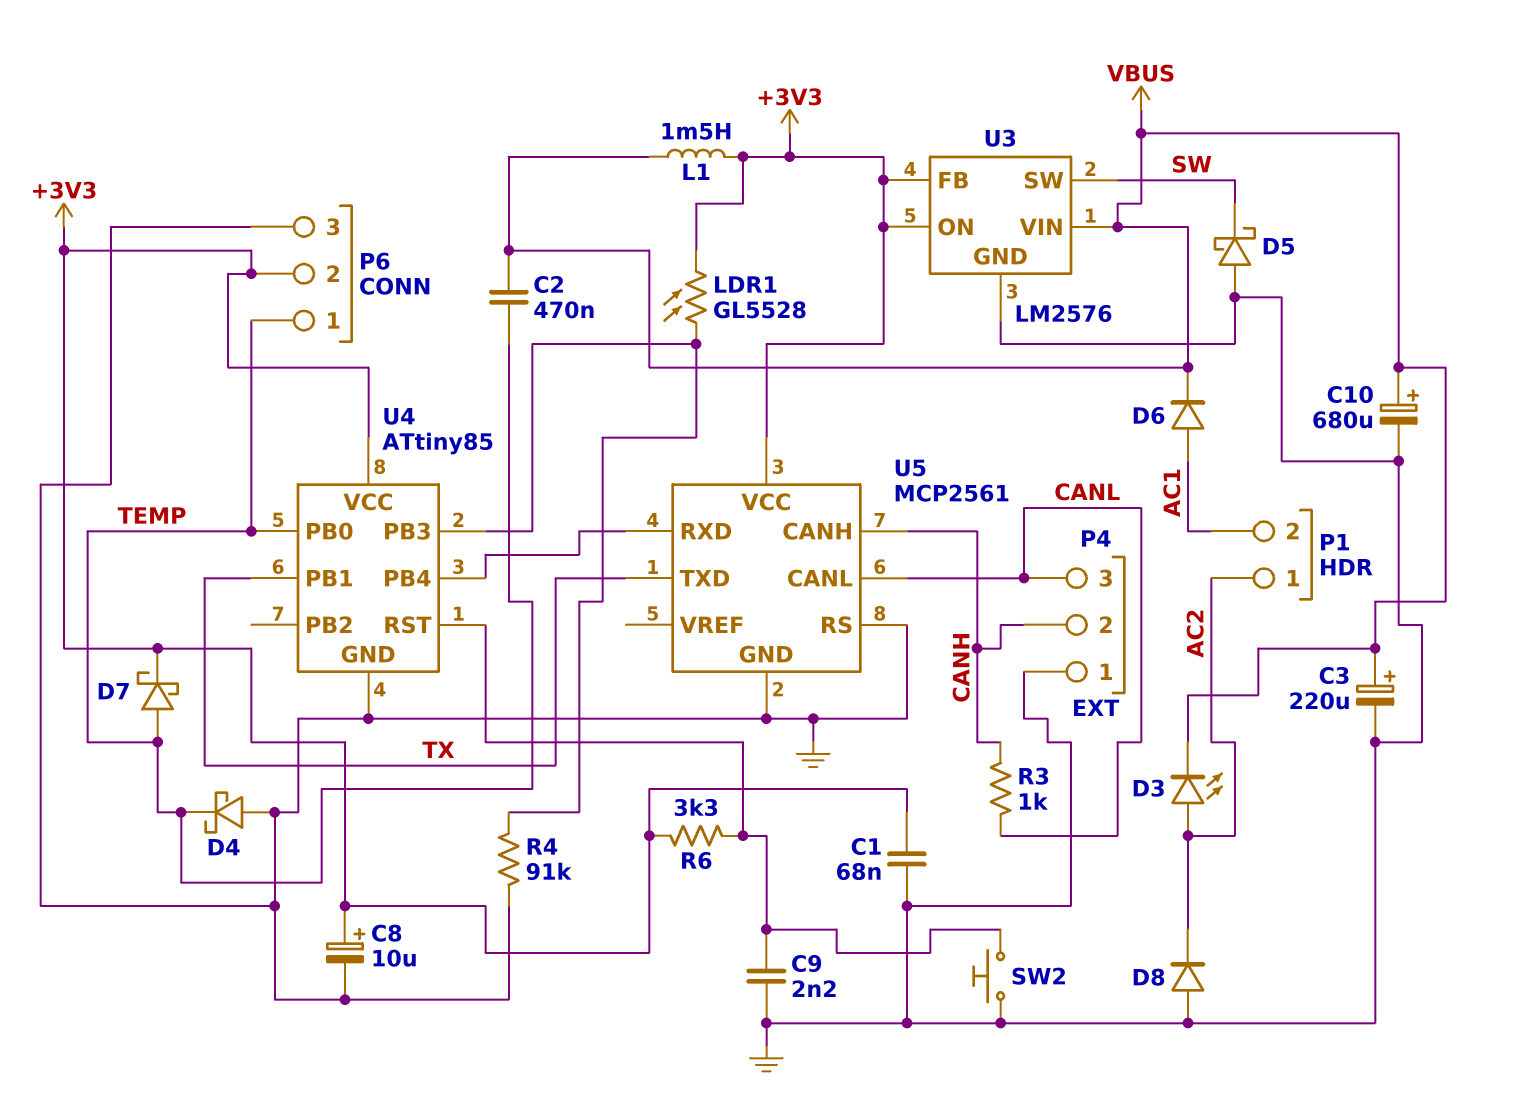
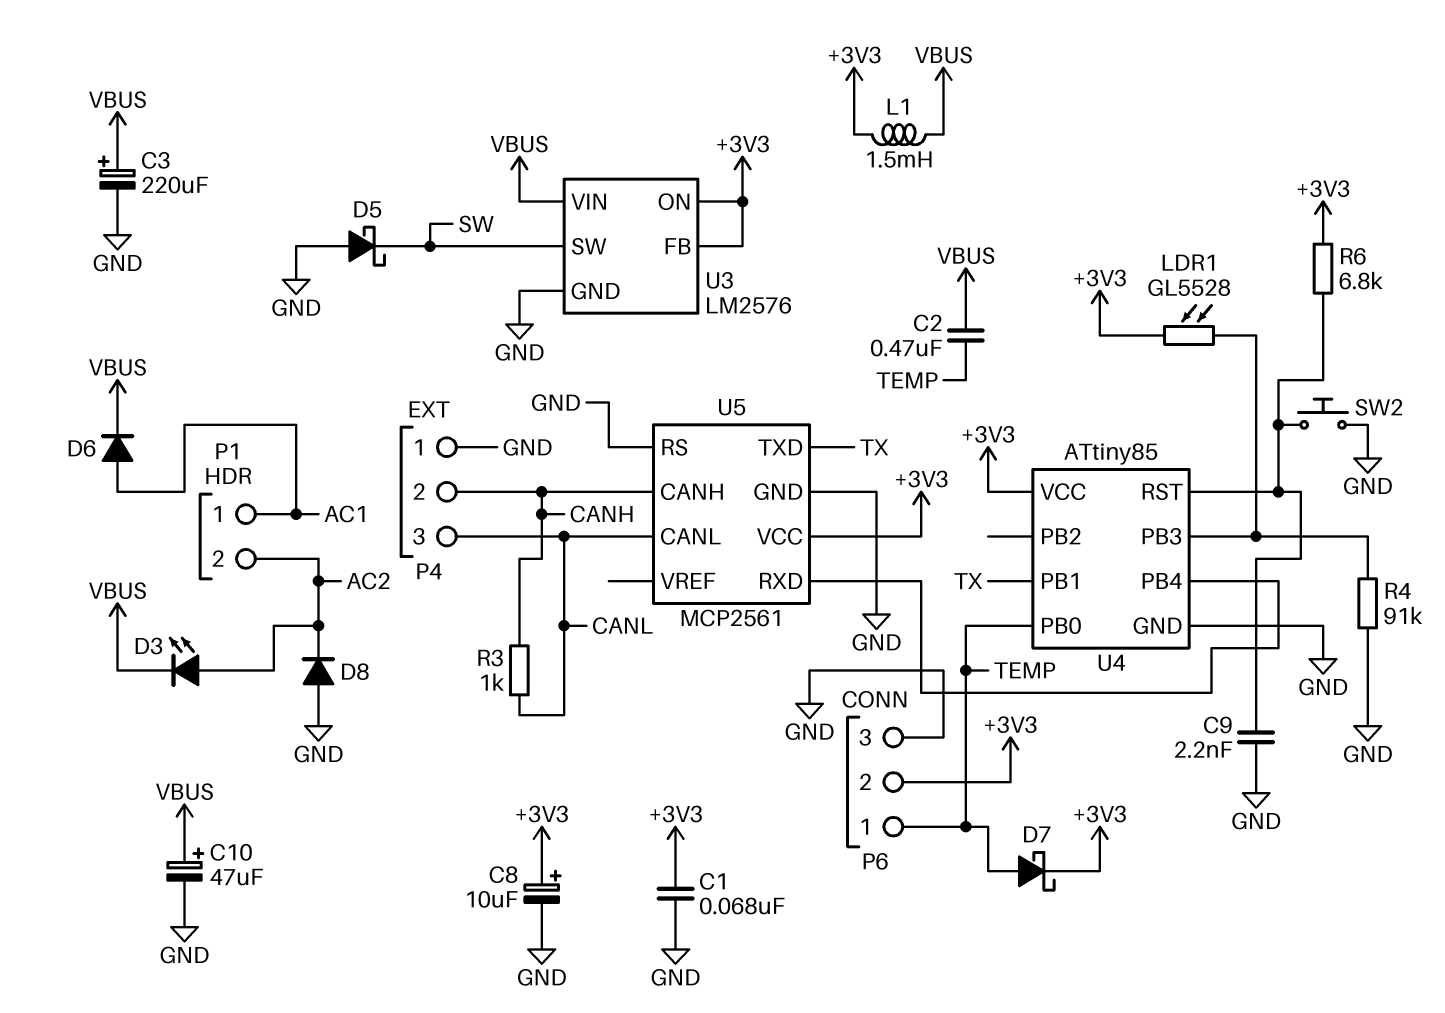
C10: 680uF (plus VBUS, minus GND) -> 47uF (plus VBUS, minus GND)
D4: schottky (A GND, K TEMP) -> none
P1 pin 1: AC2 -> AC1
P1 pin 2: AC1 -> AC2
R6: 3.3k (+3V3, U4/RST) -> 6.8k (+3V3, U4/RST)

